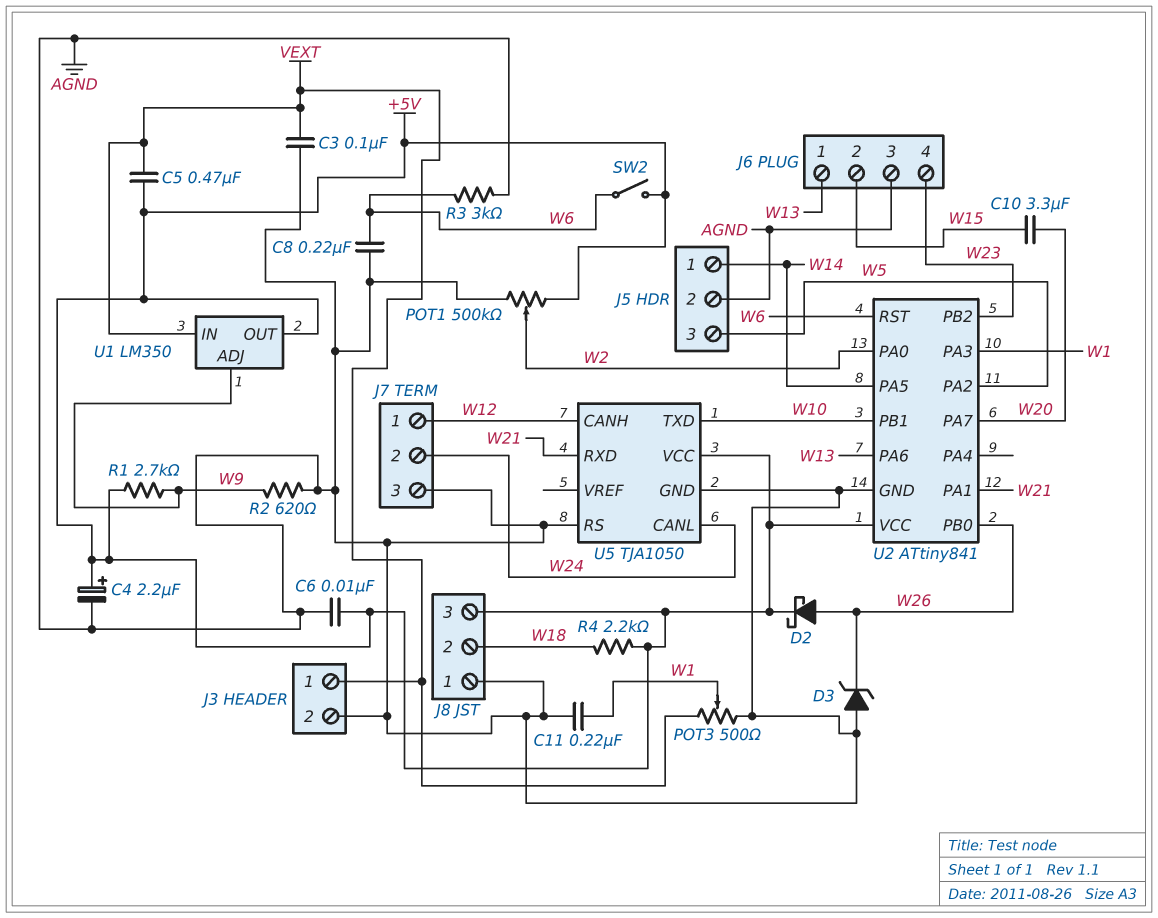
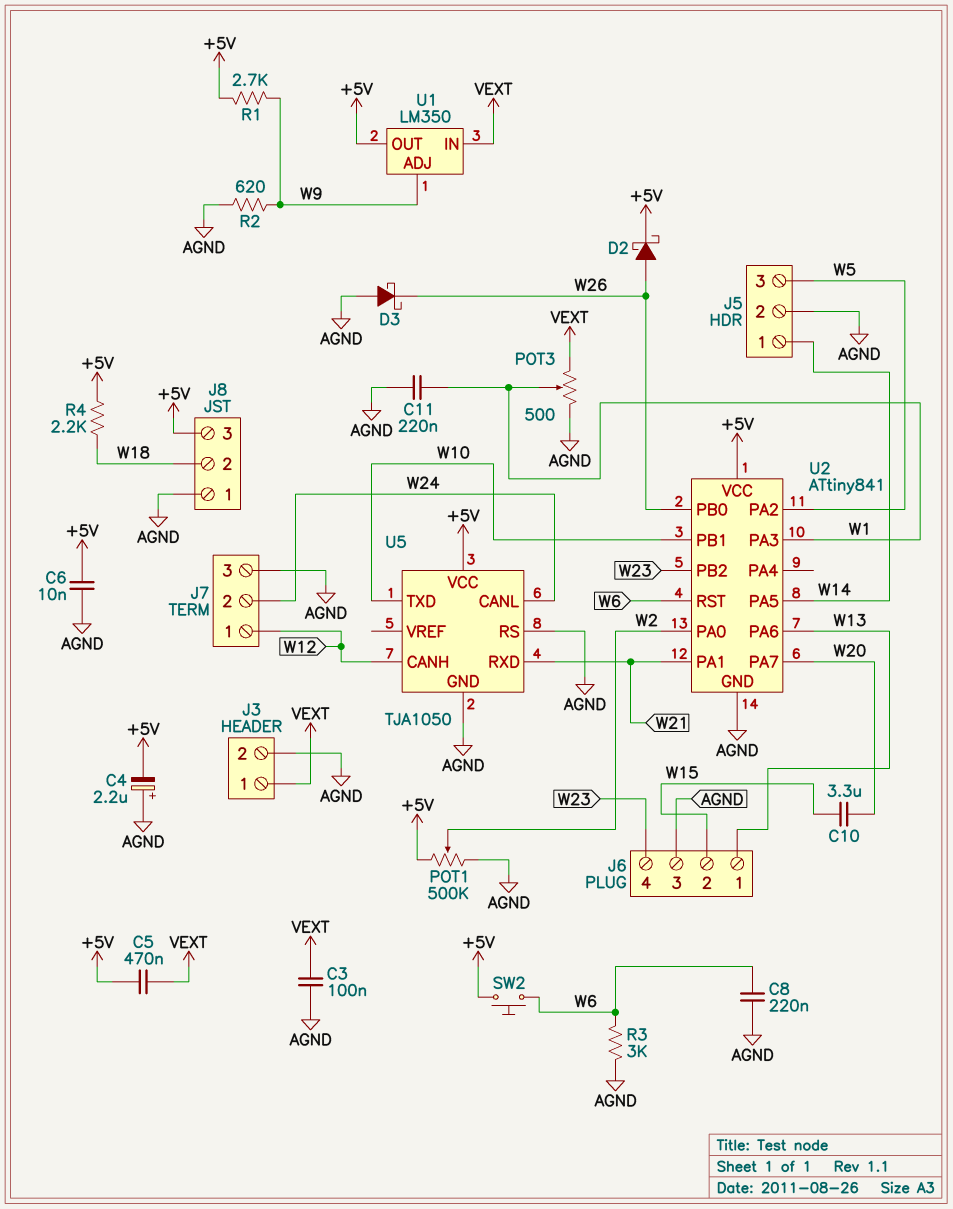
C4: 2.2uF (plus +5V, minus AGND) -> 2.2uF (plus AGND, minus +5V)
D3: zener (A AGND, K W26) -> schottky (A AGND, K W26)
SW2: switch (+5V, W6) -> button (+5V, W6)

